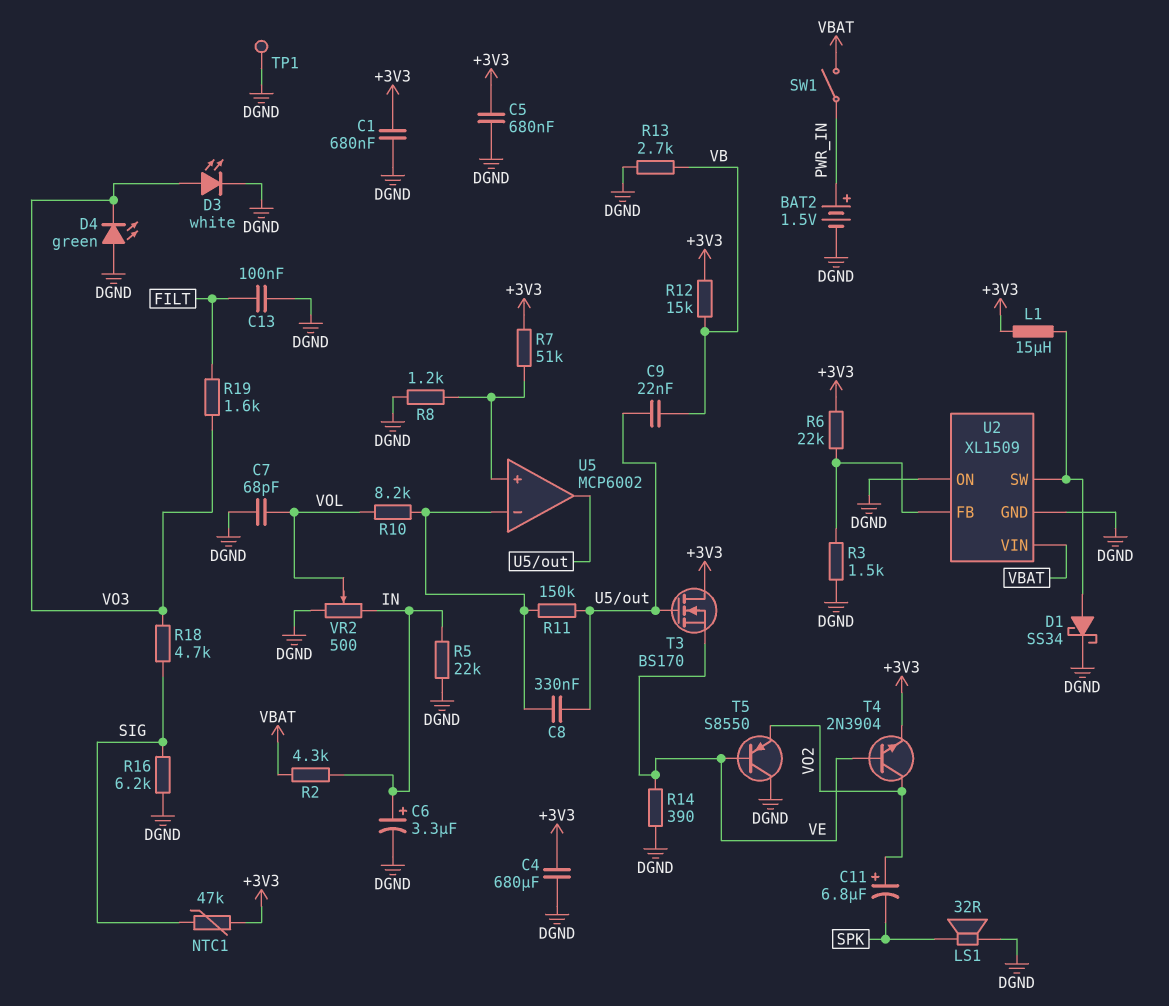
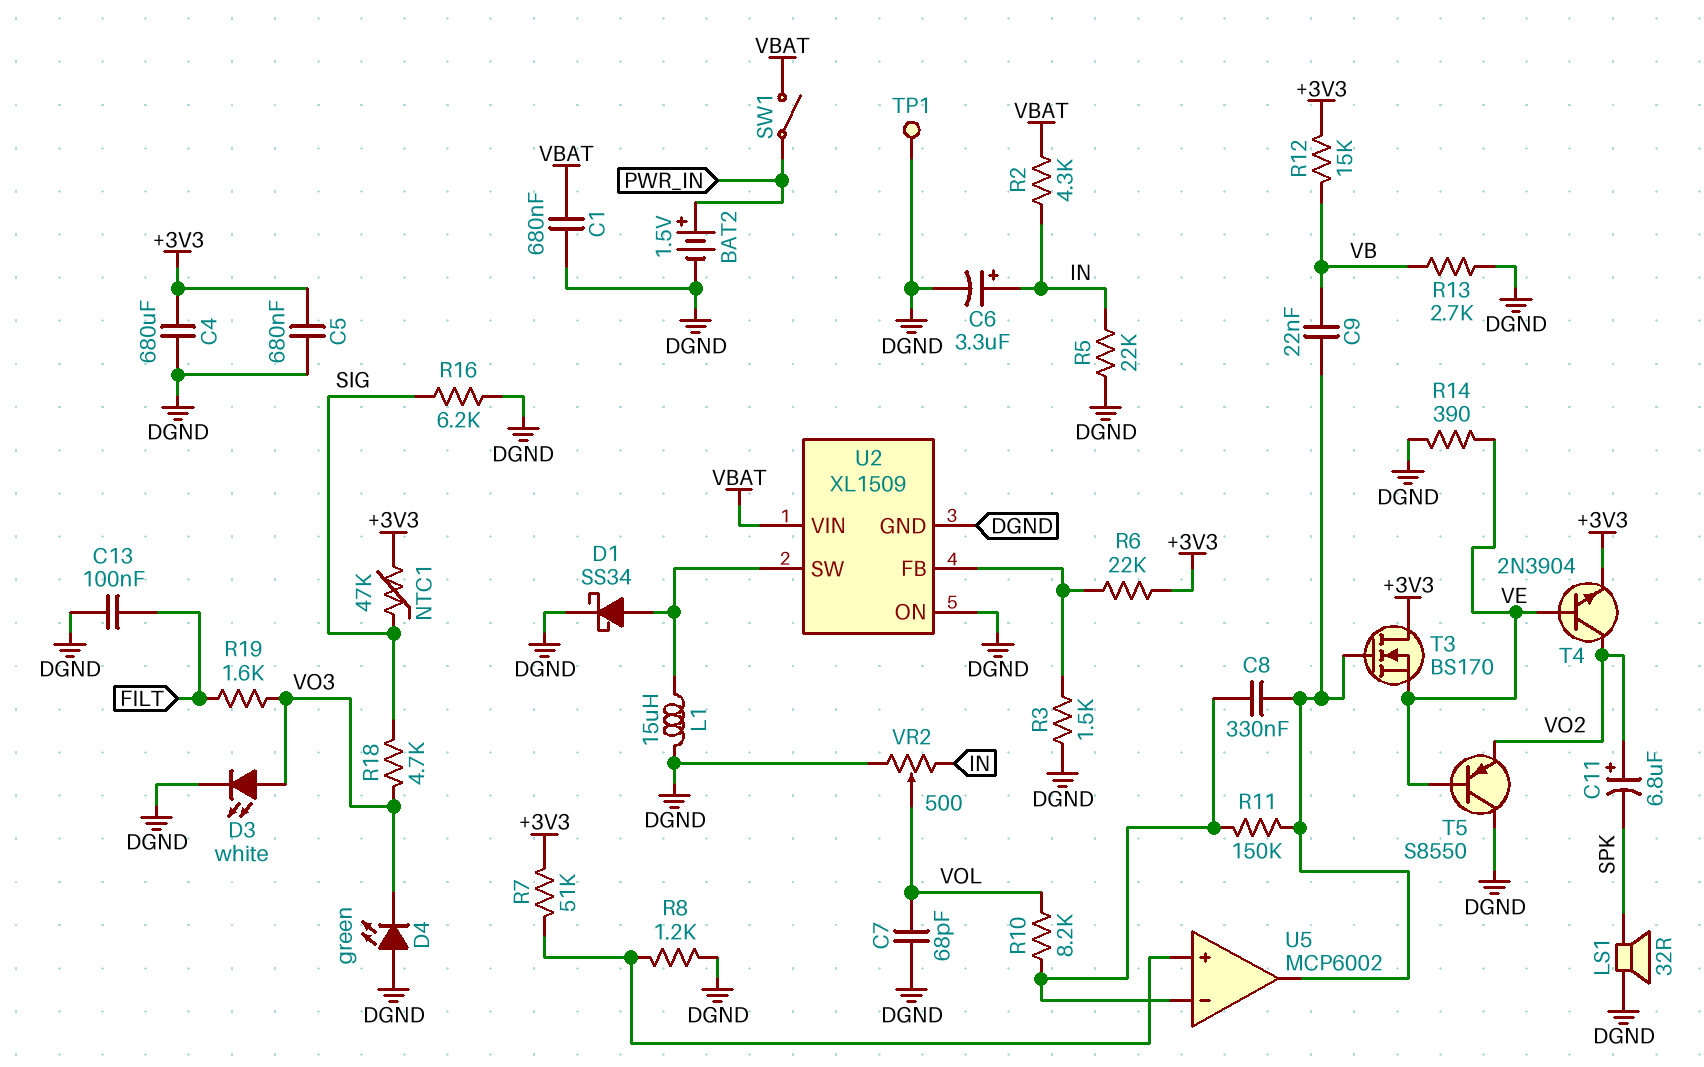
C1: 680nF (+3V3, DGND) -> 680nF (DGND, VBAT)
L1: 15uH (+3V3, U2/SW) -> 15uH (DGND, U2/SW)

